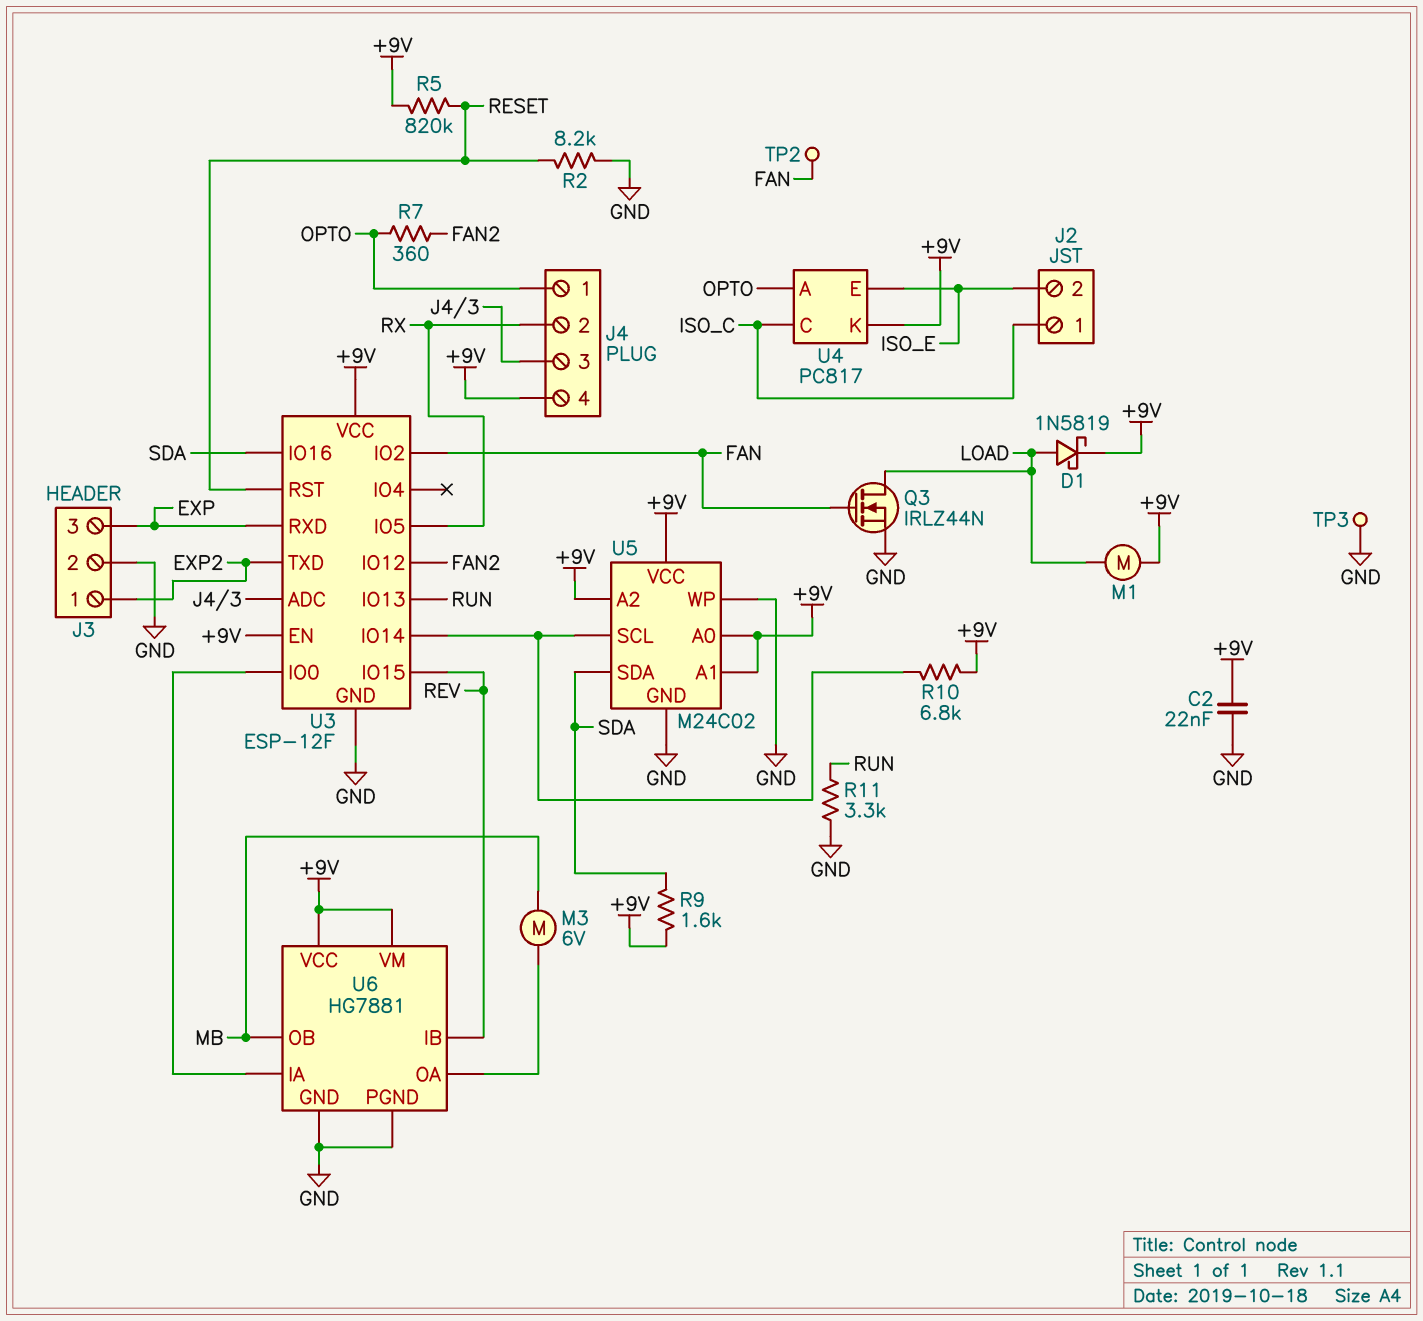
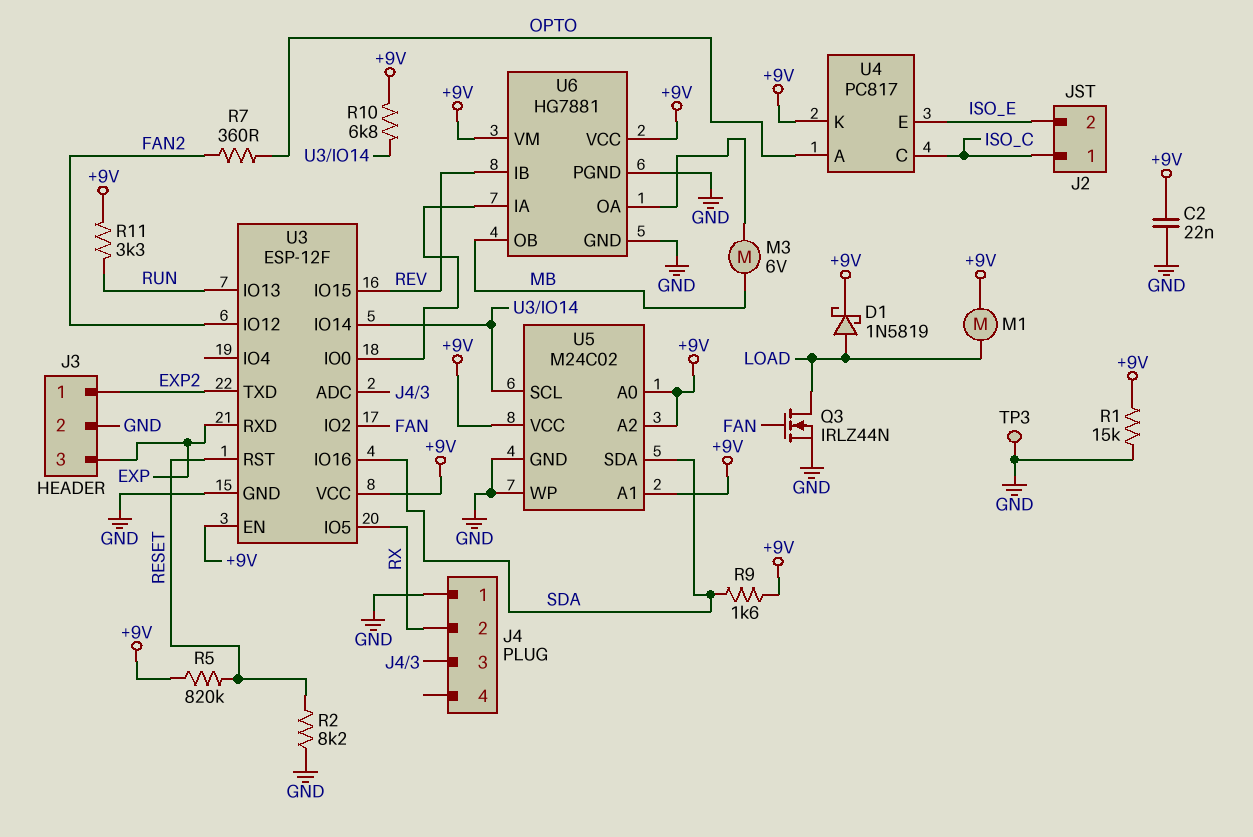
J4 pin 1: OPTO -> GND
J4 pin 4: +9V -> none
R1: none -> 15k (+9V, GND)
R11: 3.3k (GND, RUN) -> 3.3k (+9V, RUN)
TP2: test point (FAN) -> none

